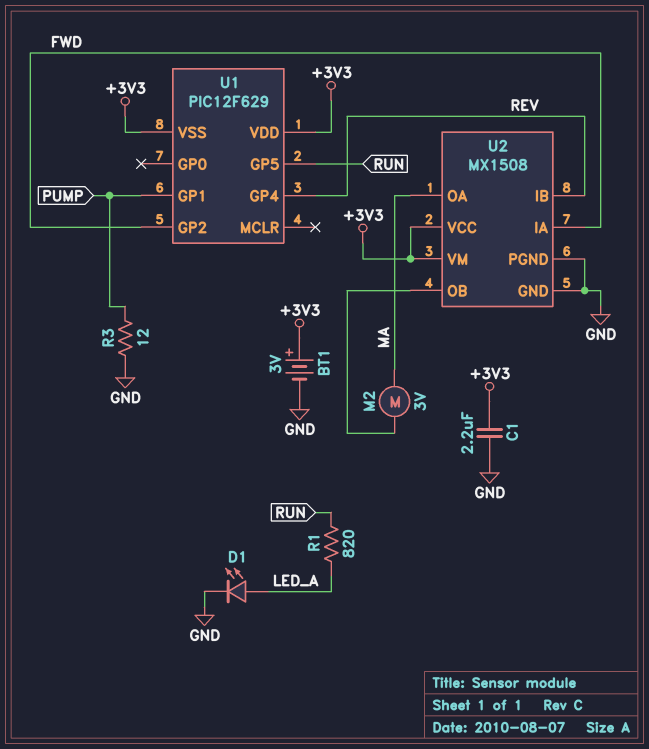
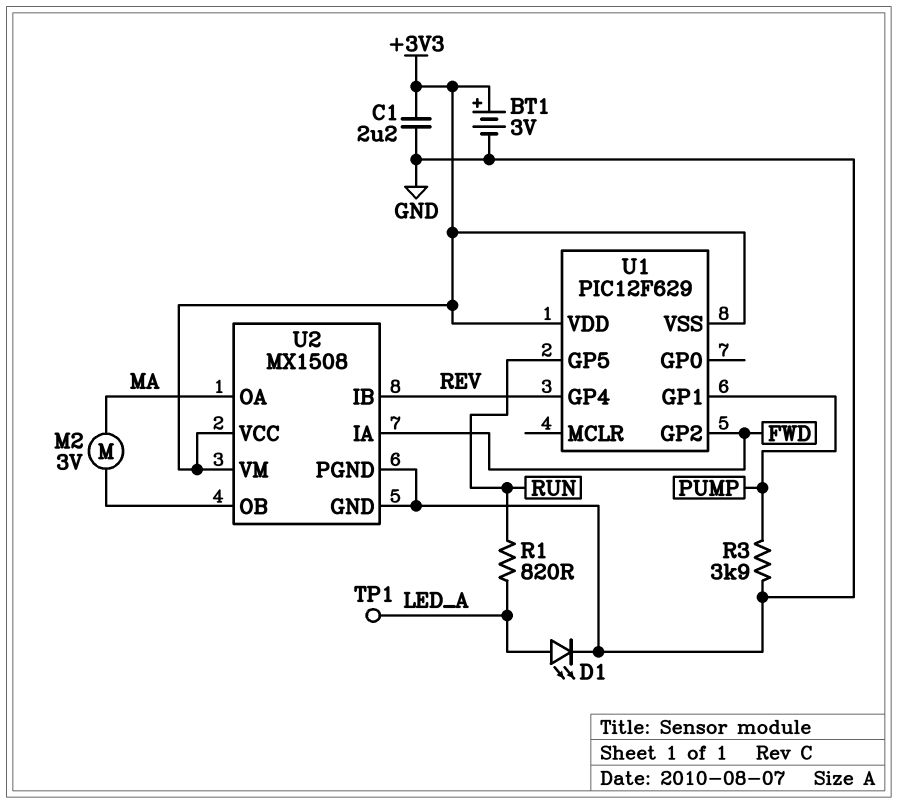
R3: 12 (GND, PUMP) -> 3.9k (GND, PUMP)
TP1: none -> test point (LED_A)

